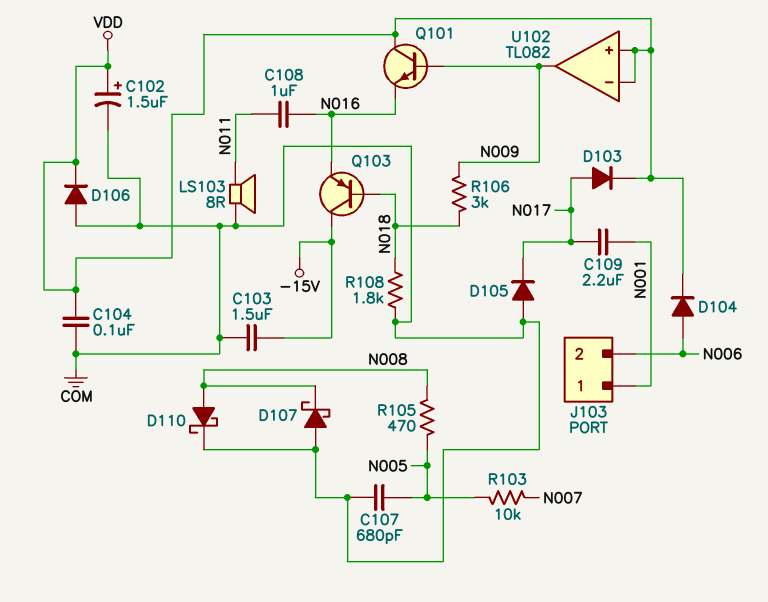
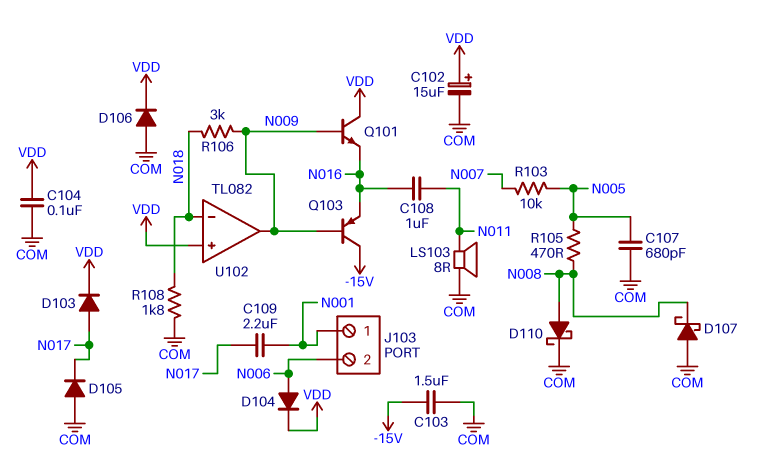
C102: 1.5uF (plus VDD, minus COM) -> 15uF (plus VDD, minus COM)
Q103: PNP (B N018, C -15V, E N016) -> PNP (B N009, C -15V, E N016)
U102 pin in-: VDD -> N018

